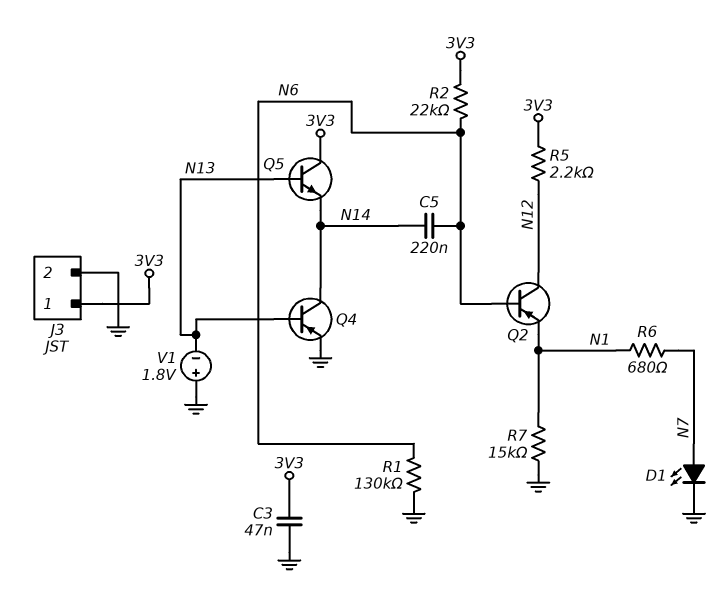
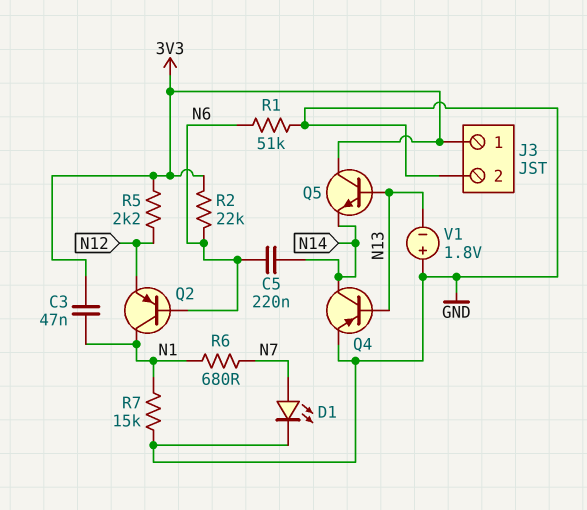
C3: 47nF (3V3, GND) -> 47nF (3V3, N1)
Q2: PNP (B N6, C N12, E N1) -> PNP (B N6, C N1, E N12)
R1: 130k (GND, N6) -> 51k (GND, N6)

